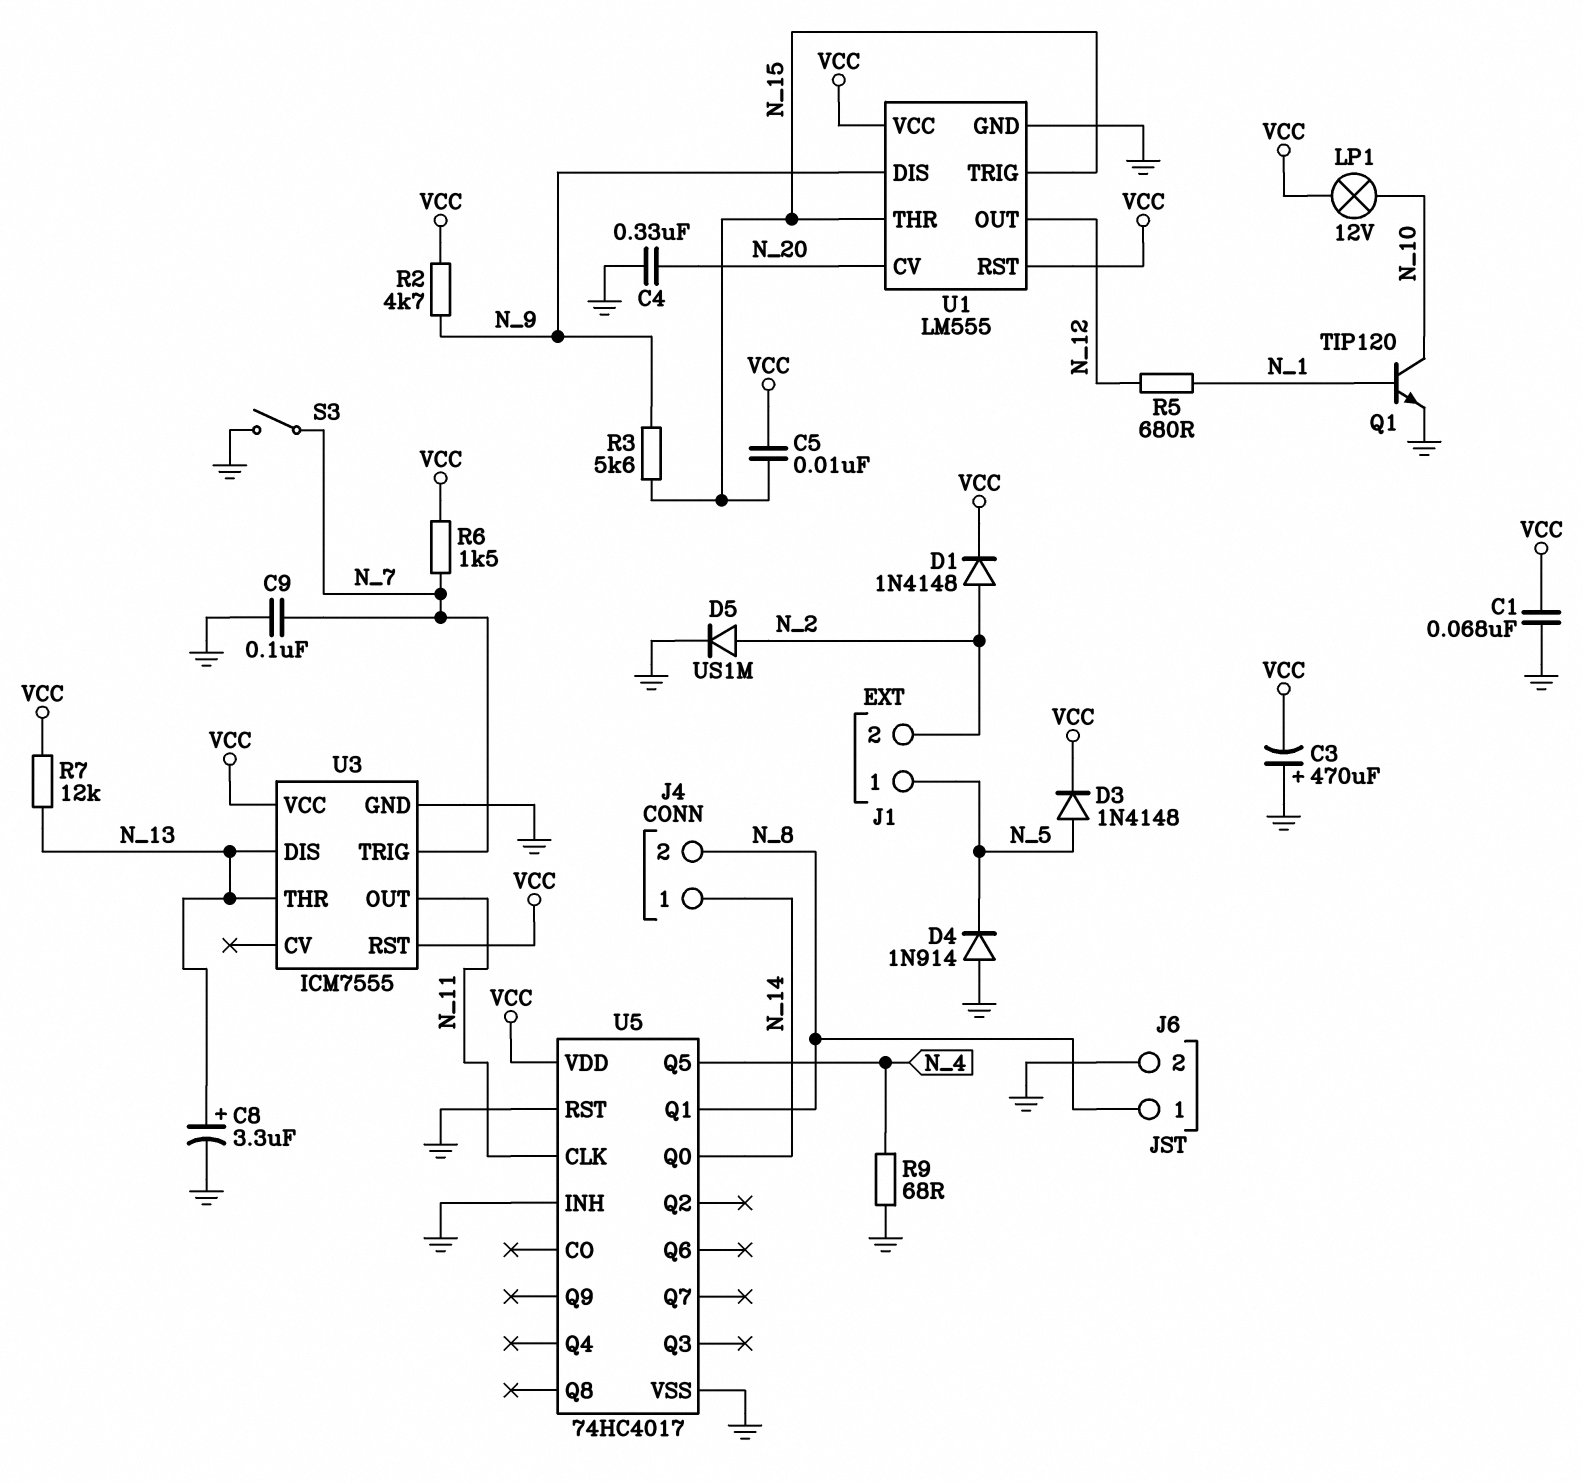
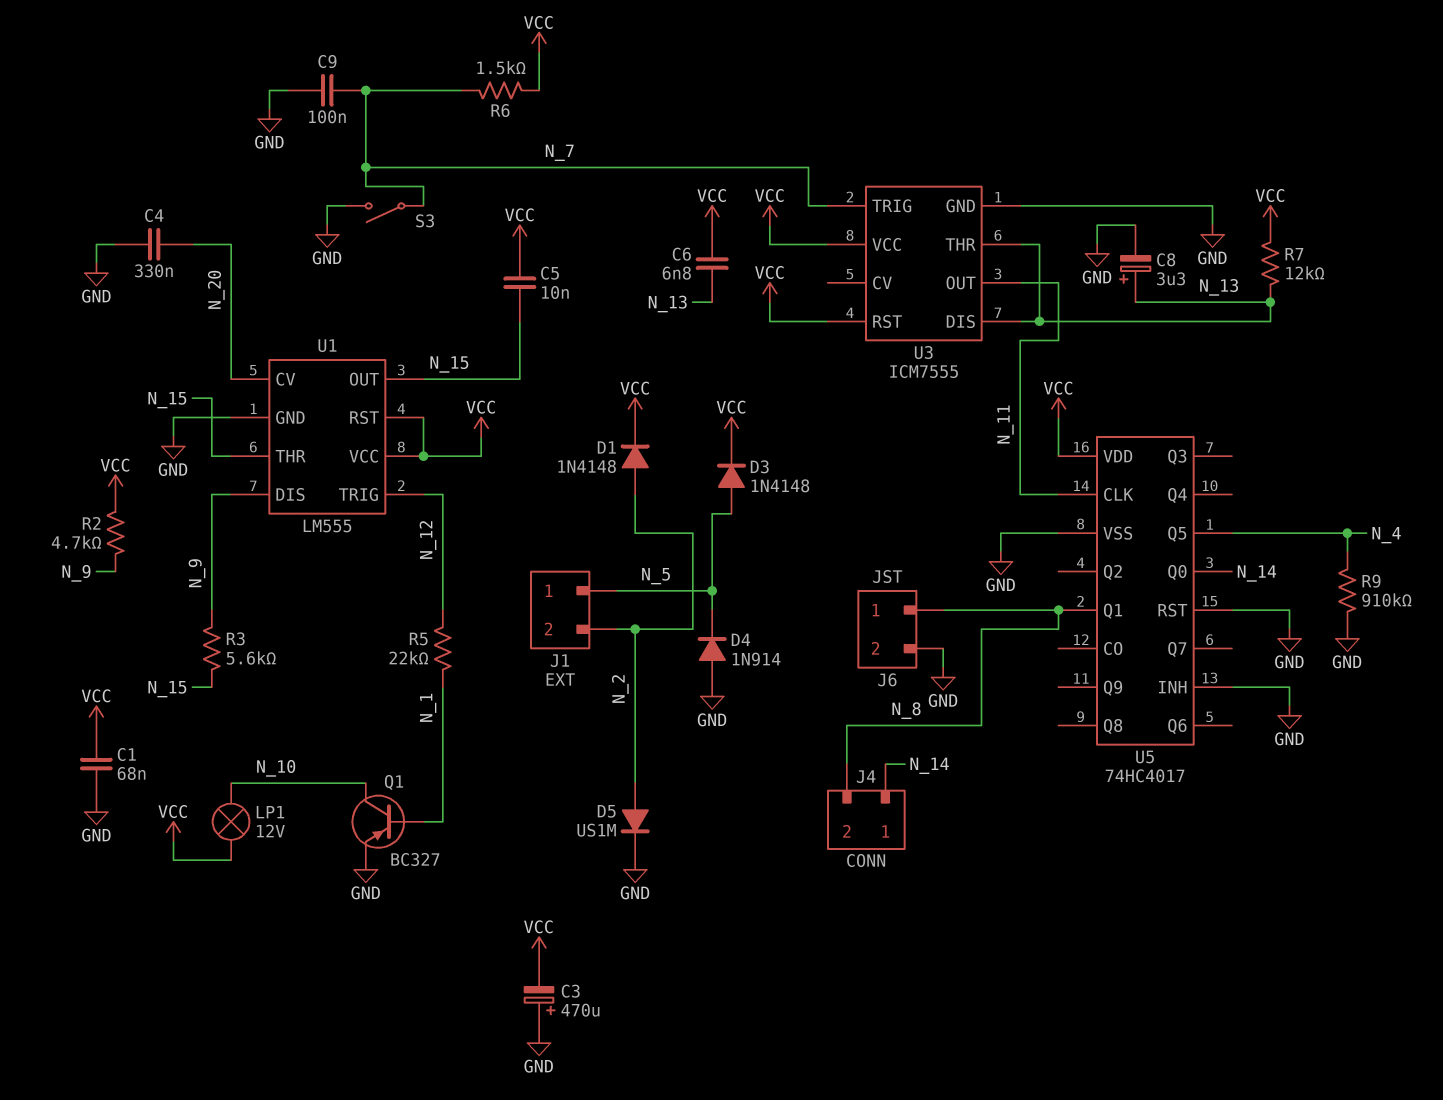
C6: none -> 6.8nF (N_13, VCC)
Q1: NPN TIP120 (B N_1, C N_10, E GND) -> PNP BC327 (B N_1, C N_10, E GND)
R5: 680 (N_1, N_12) -> 22k (N_1, N_12)
R9: 68 (GND, N_4) -> 910k (GND, N_4)
U1 pin OUT: N_12 -> N_15
U1 pin TRIG: N_15 -> N_12

